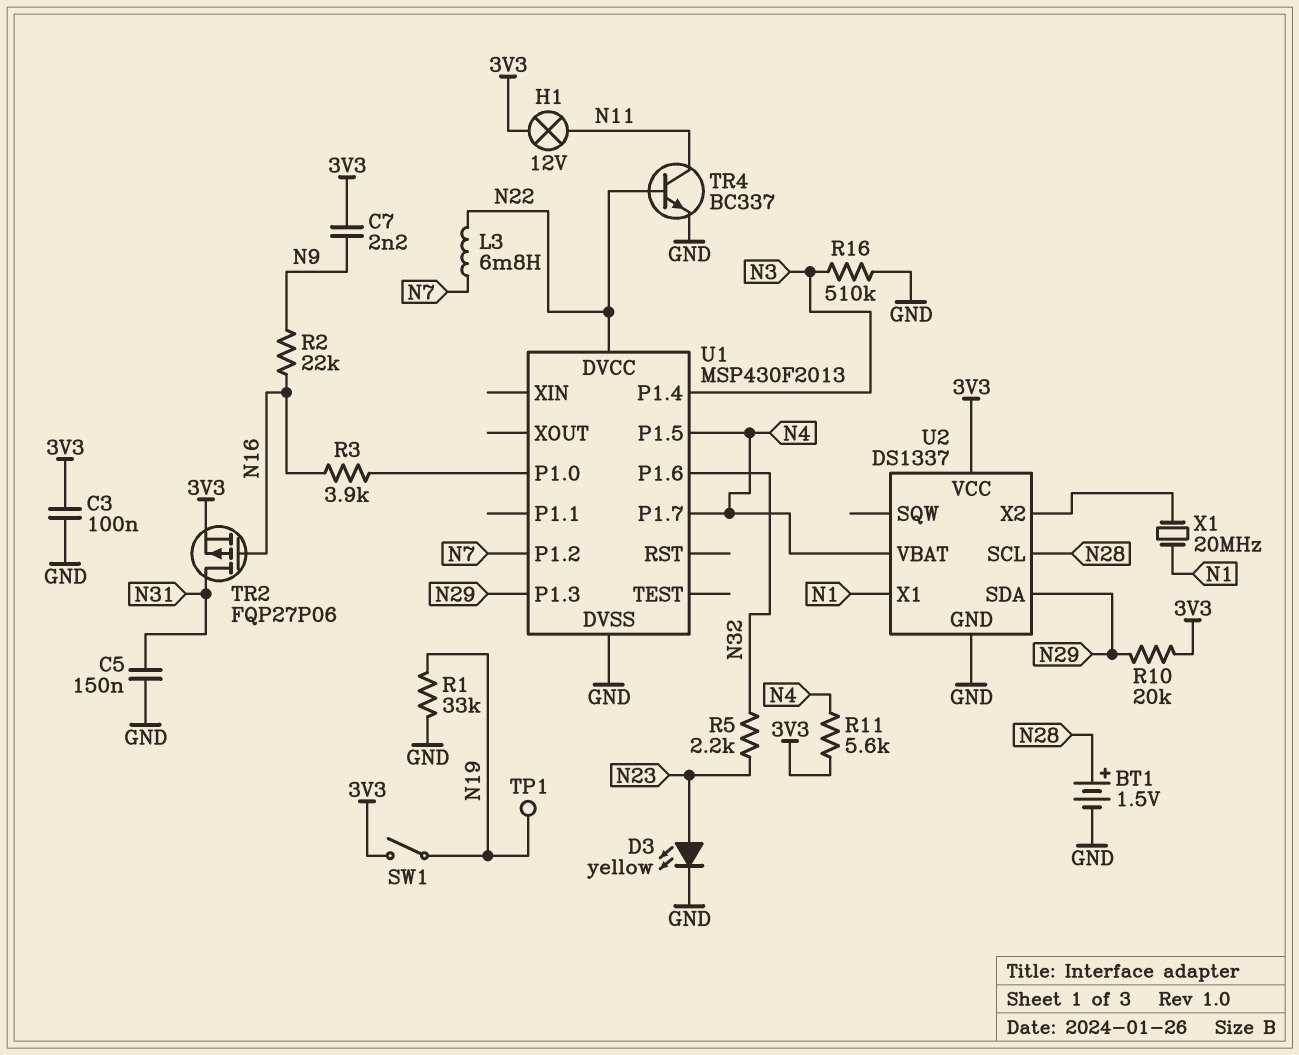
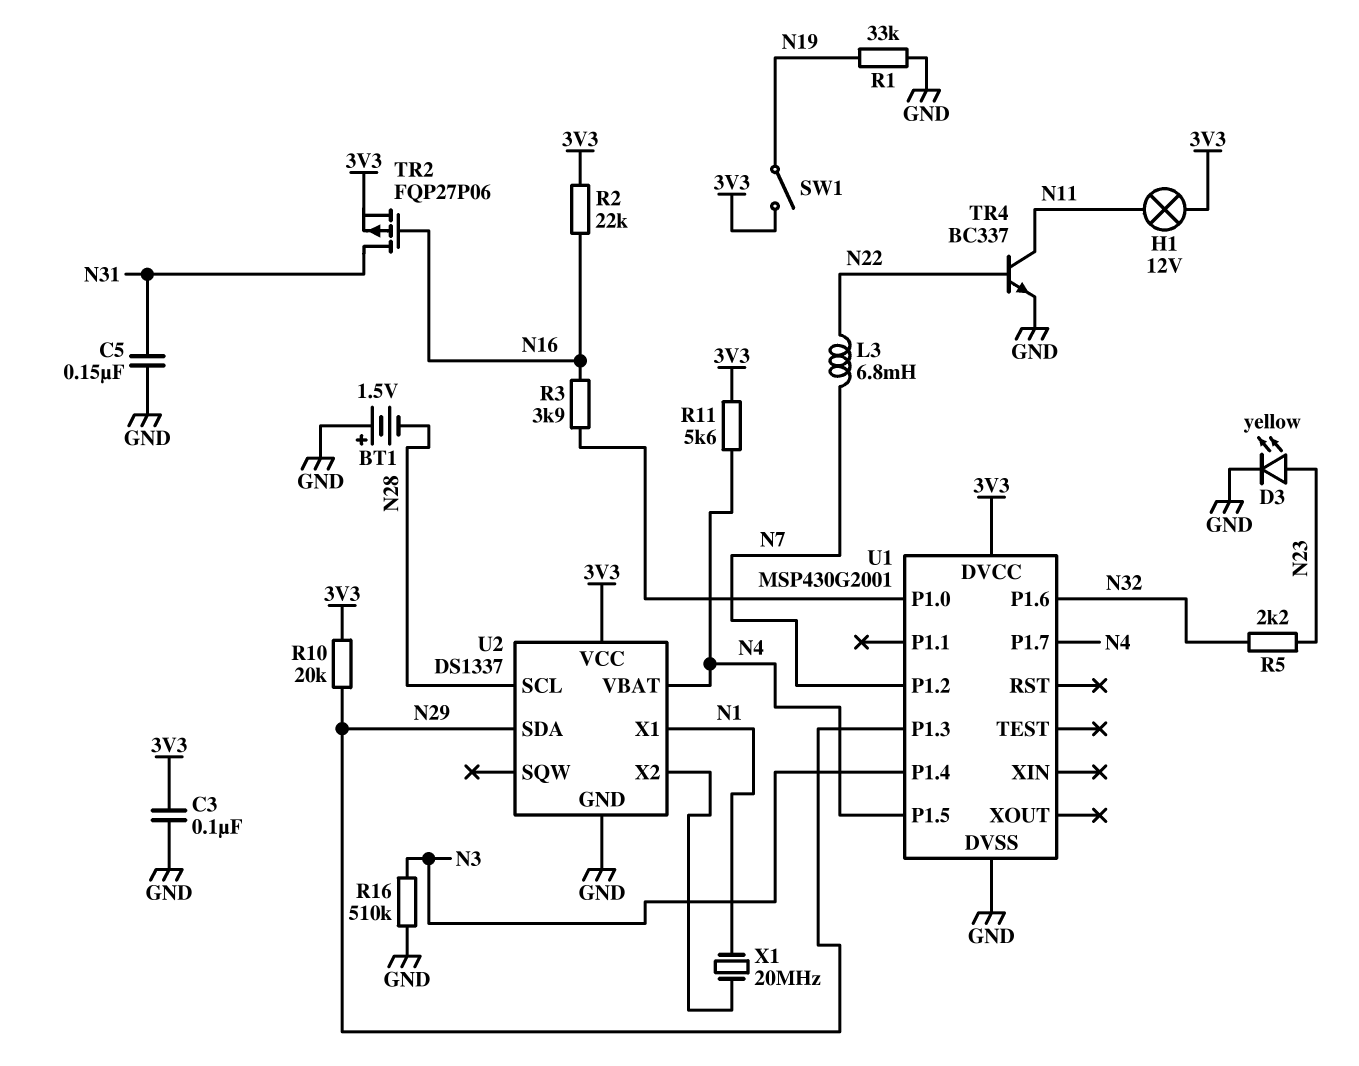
BT1: 1.5V (plus N28, minus GND) -> 1.5V (plus GND, minus N28)
C7: 2.2nF (3V3, N9) -> none
R2: 22k (N9, N16) -> 22k (3V3, N16)
TP1: test point (N19) -> none
U1: MSP430F2013 -> MSP430G2001
U1 pin DVCC: N22 -> 3V3

